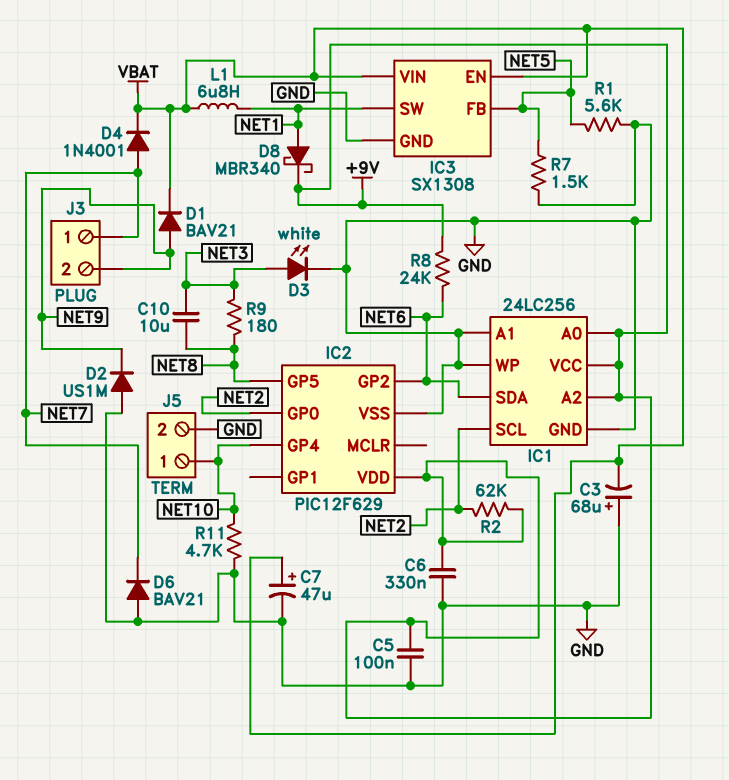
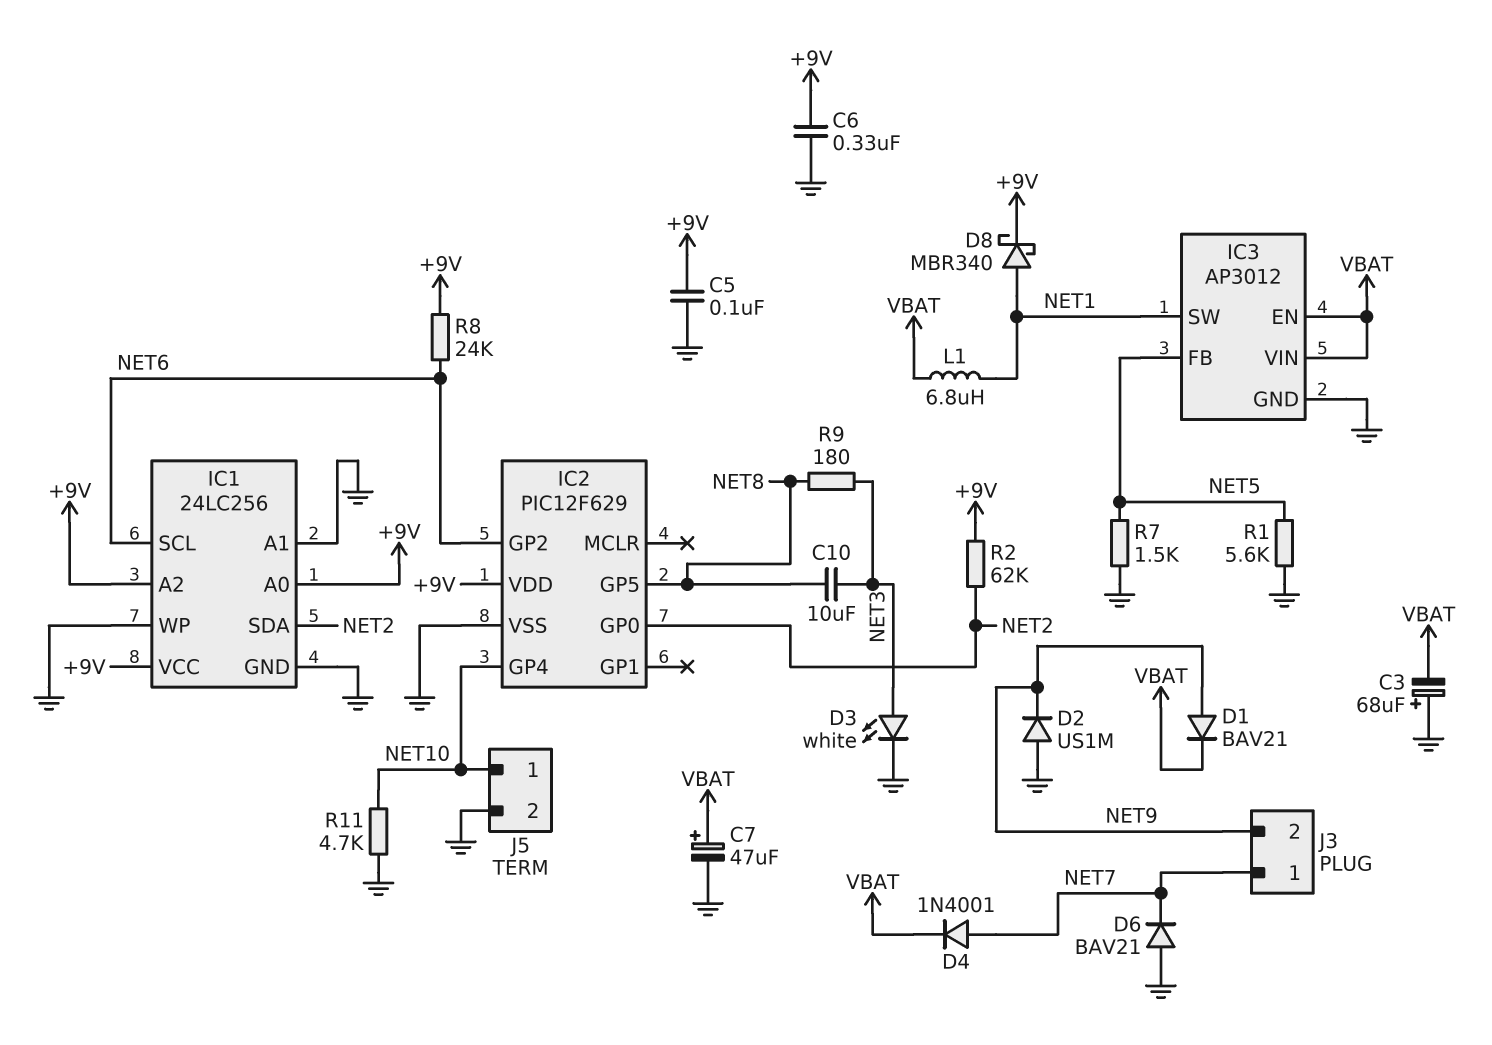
IC1 pin SCL: NET2 -> NET6
IC1 pin SDA: NET6 -> NET2
IC3: SX1308 -> AP3012

